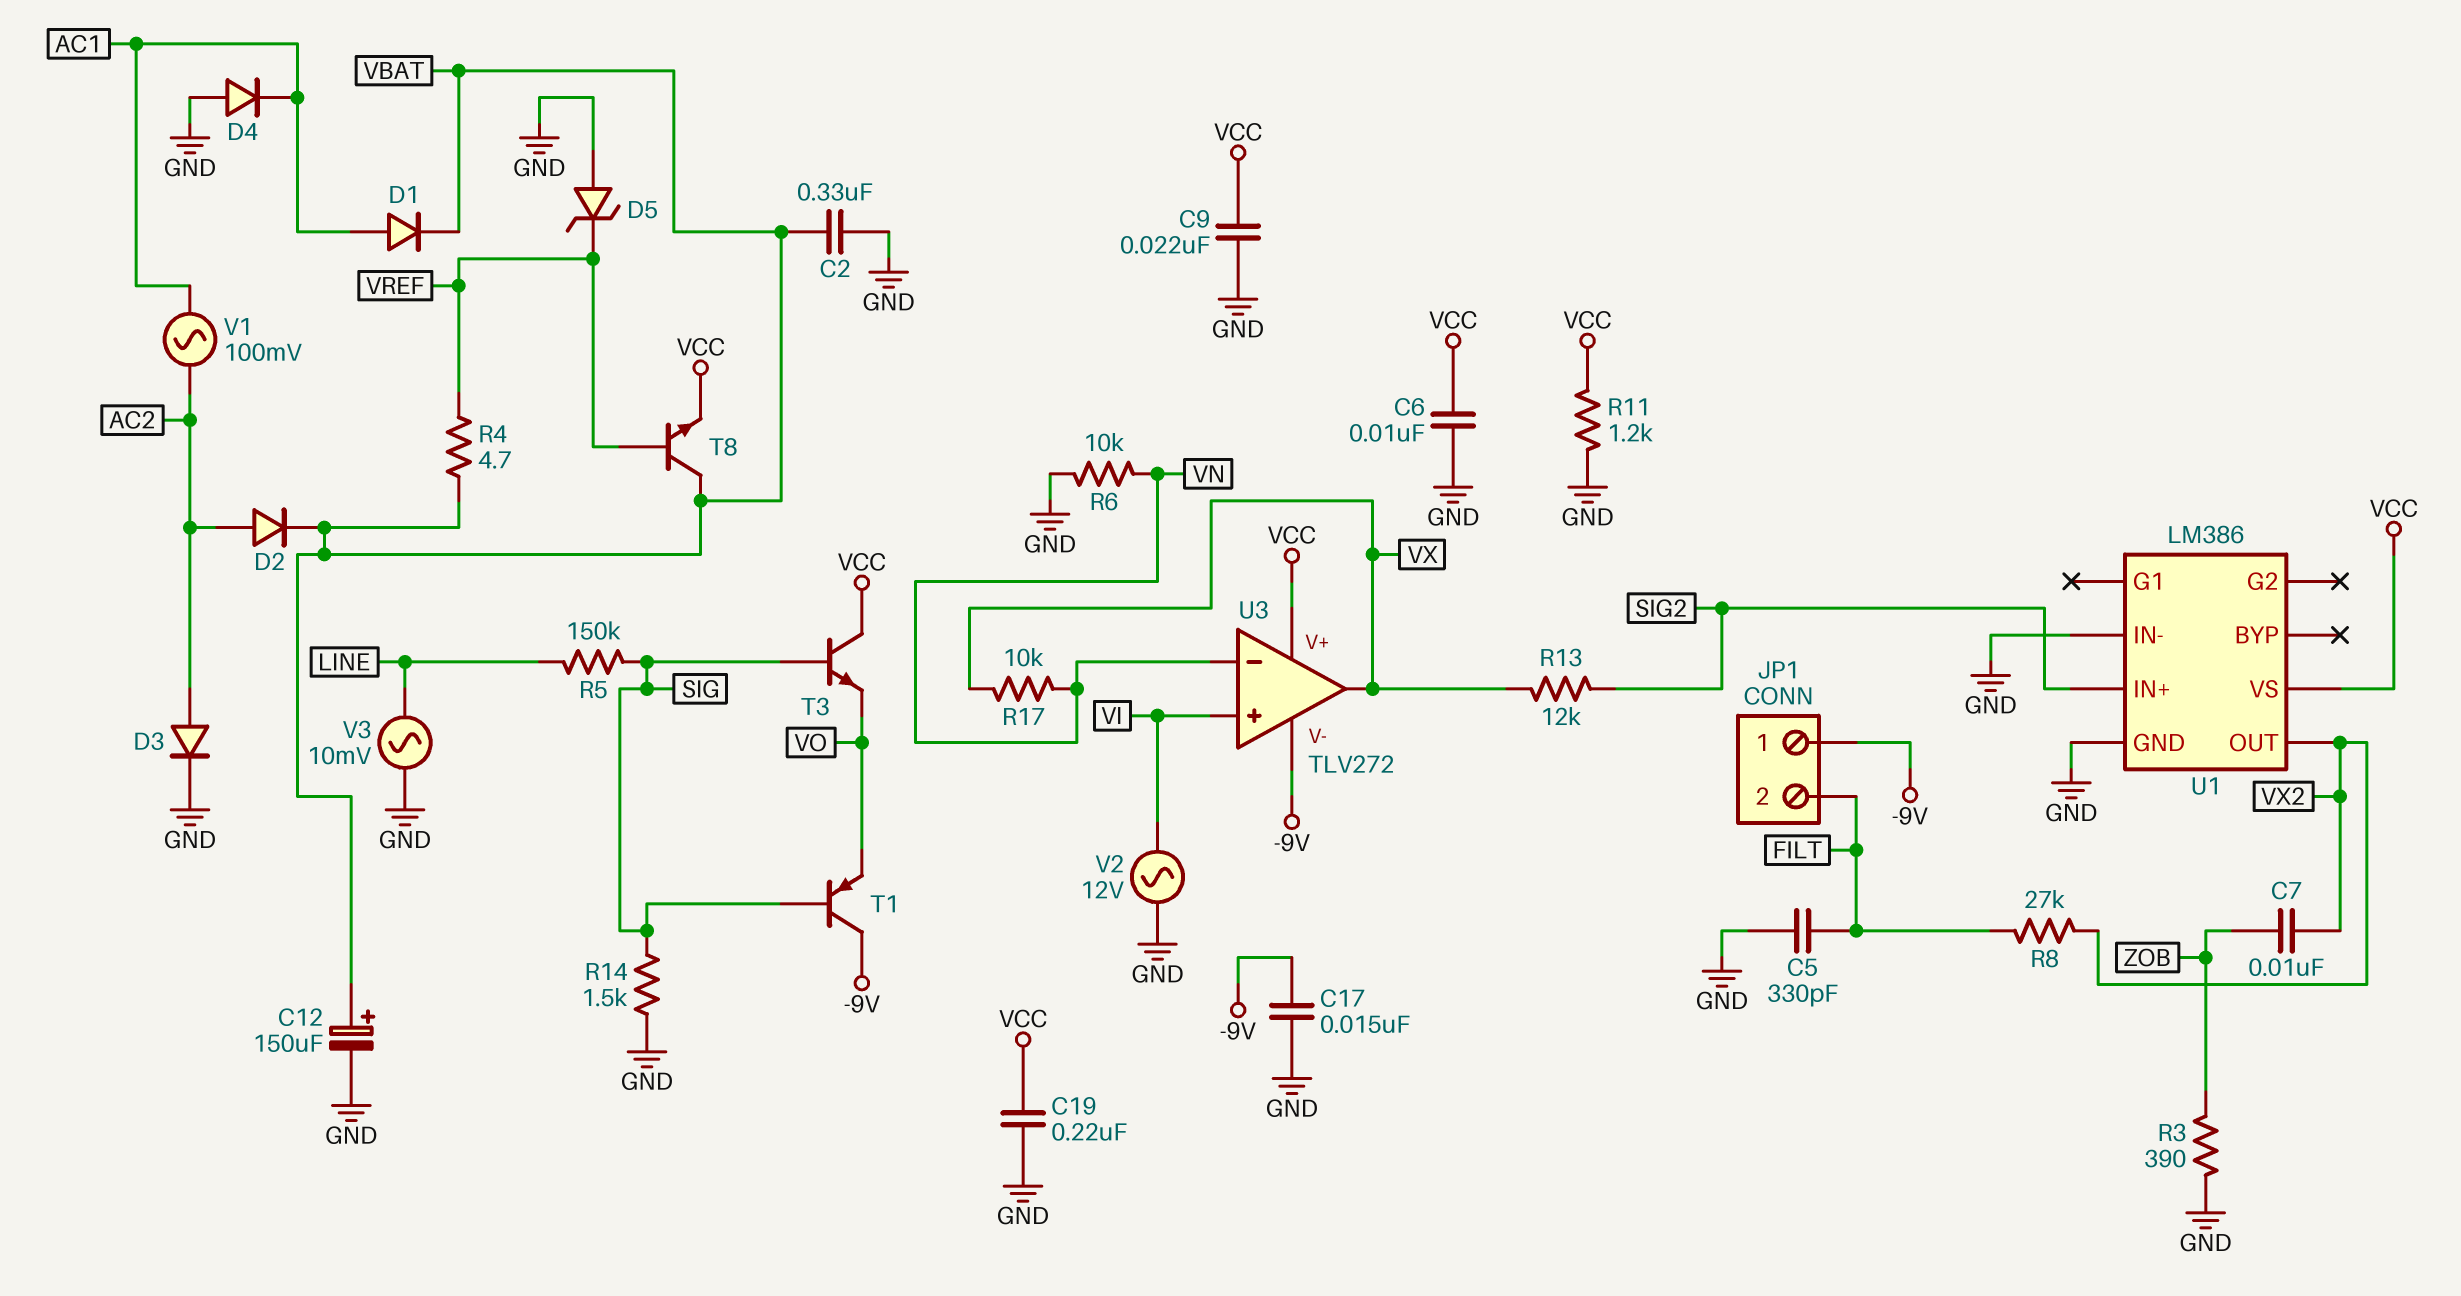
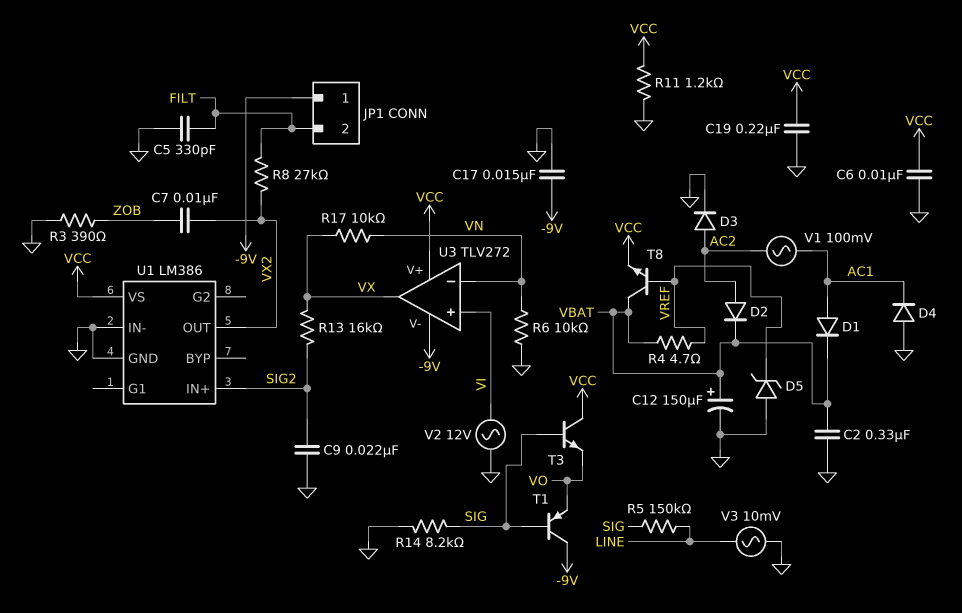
C9: 22nF (GND, VCC) -> 22nF (GND, SIG2)
R13: 12k (SIG2, VX) -> 16k (SIG2, VX)
R14: 1.5k (GND, SIG) -> 8.2k (GND, SIG)

